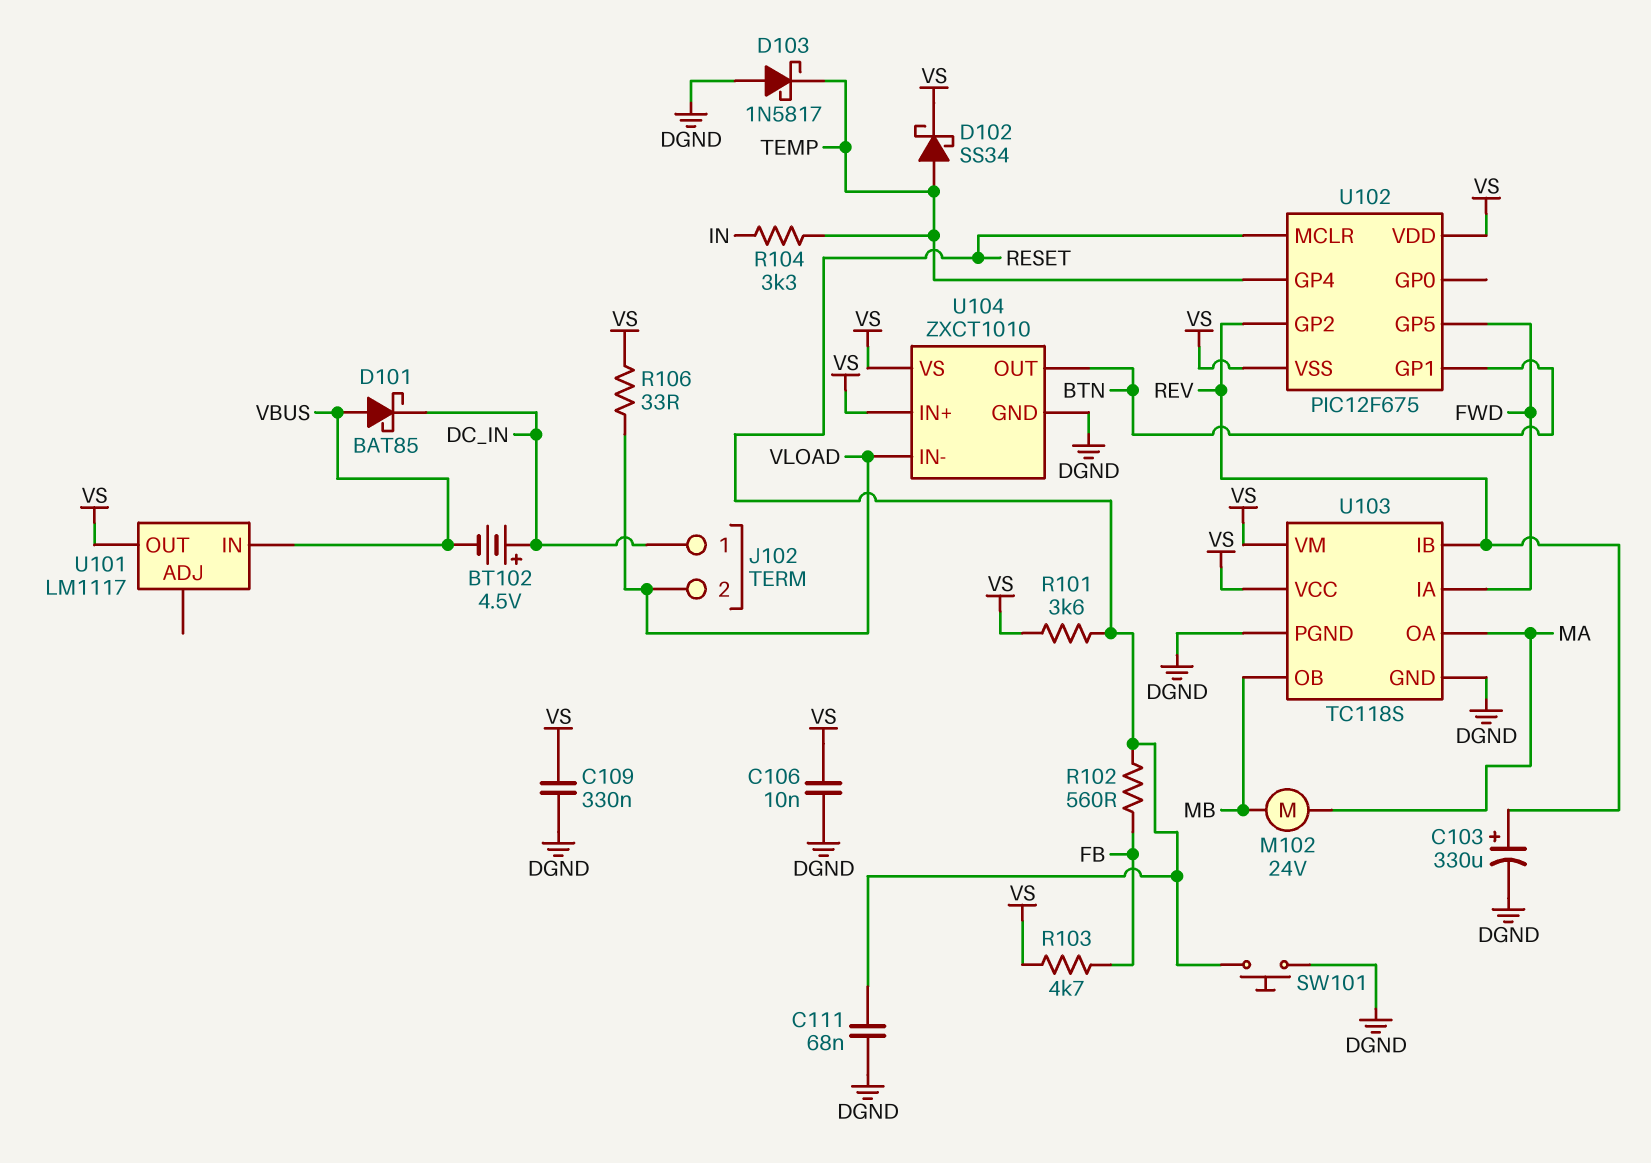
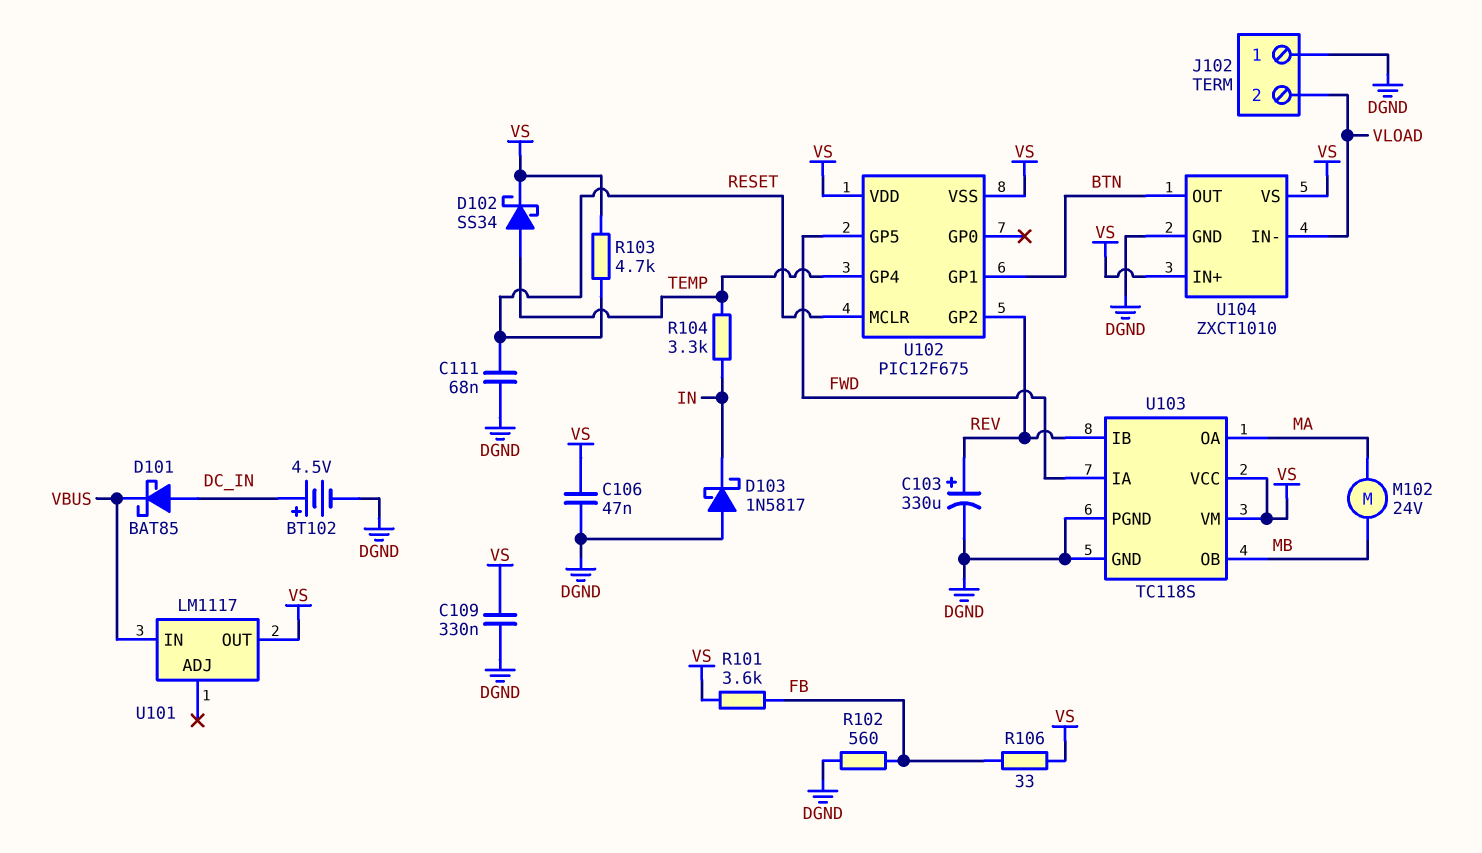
BT102: 4.5V (plus DC_IN, minus VBUS) -> 4.5V (plus DC_IN, minus DGND)
C106: 10nF (DGND, VS) -> 47nF (DGND, VS)
D101: schottky BAT85 (A VBUS, K DC_IN) -> schottky BAT85 (A DC_IN, K VBUS)
D103: schottky 1N5817 (A DGND, K TEMP) -> schottky 1N5817 (A DGND, K IN)
J102 pin 1: DC_IN -> DGND
R101: 3.6k (RESET, VS) -> 3.6k (FB, VS)
R102: 560 (FB, RESET) -> 560 (DGND, FB)
R103: 4.7k (FB, VS) -> 4.7k (RESET, VS)
R106: 33 (VLOAD, VS) -> 33 (FB, VS)
SW101: button (DGND, RESET) -> none

